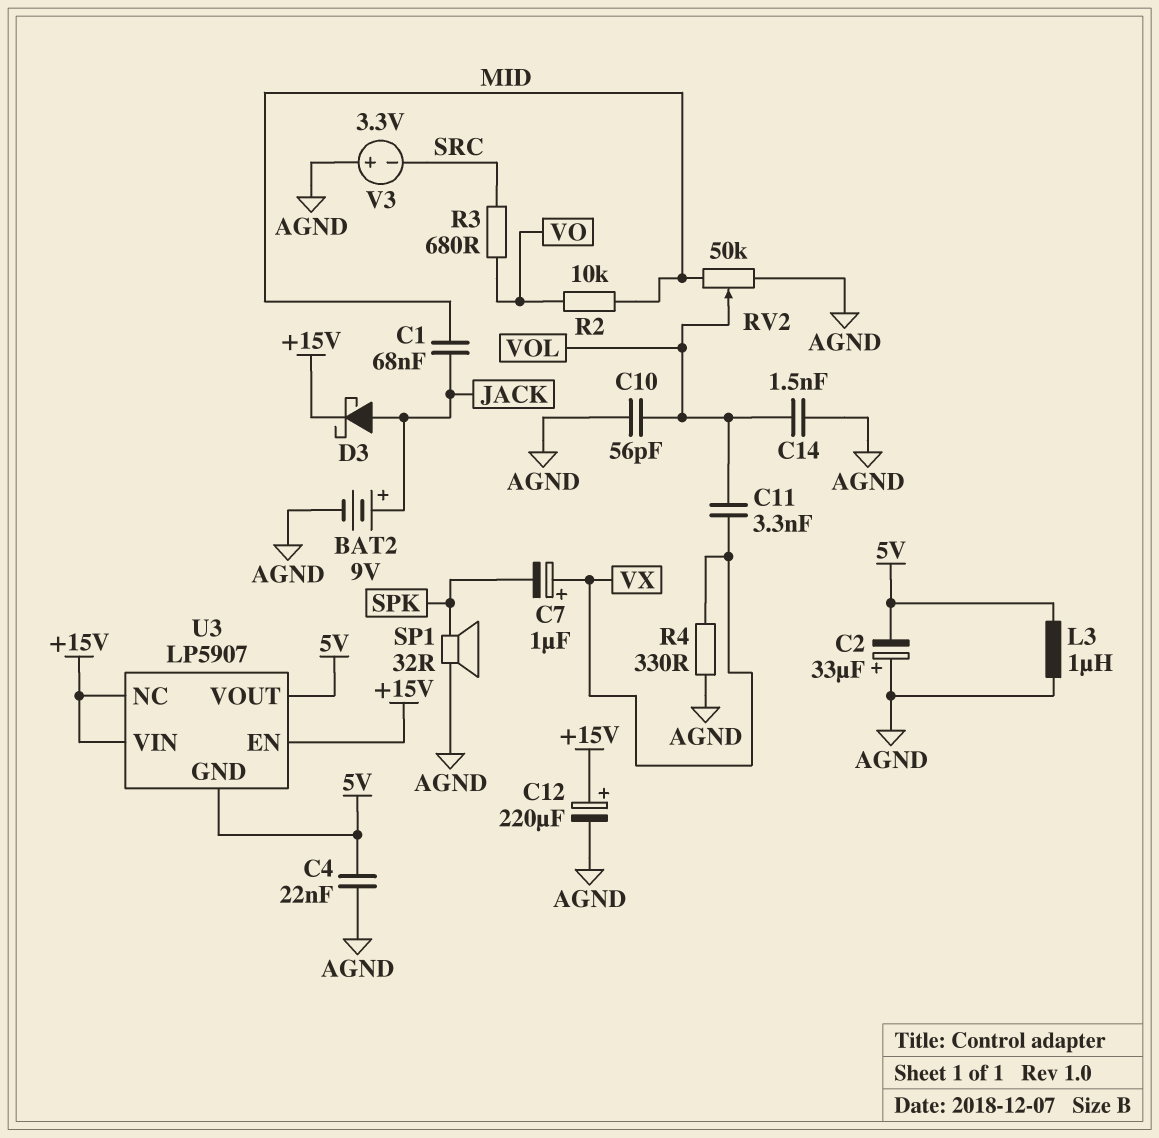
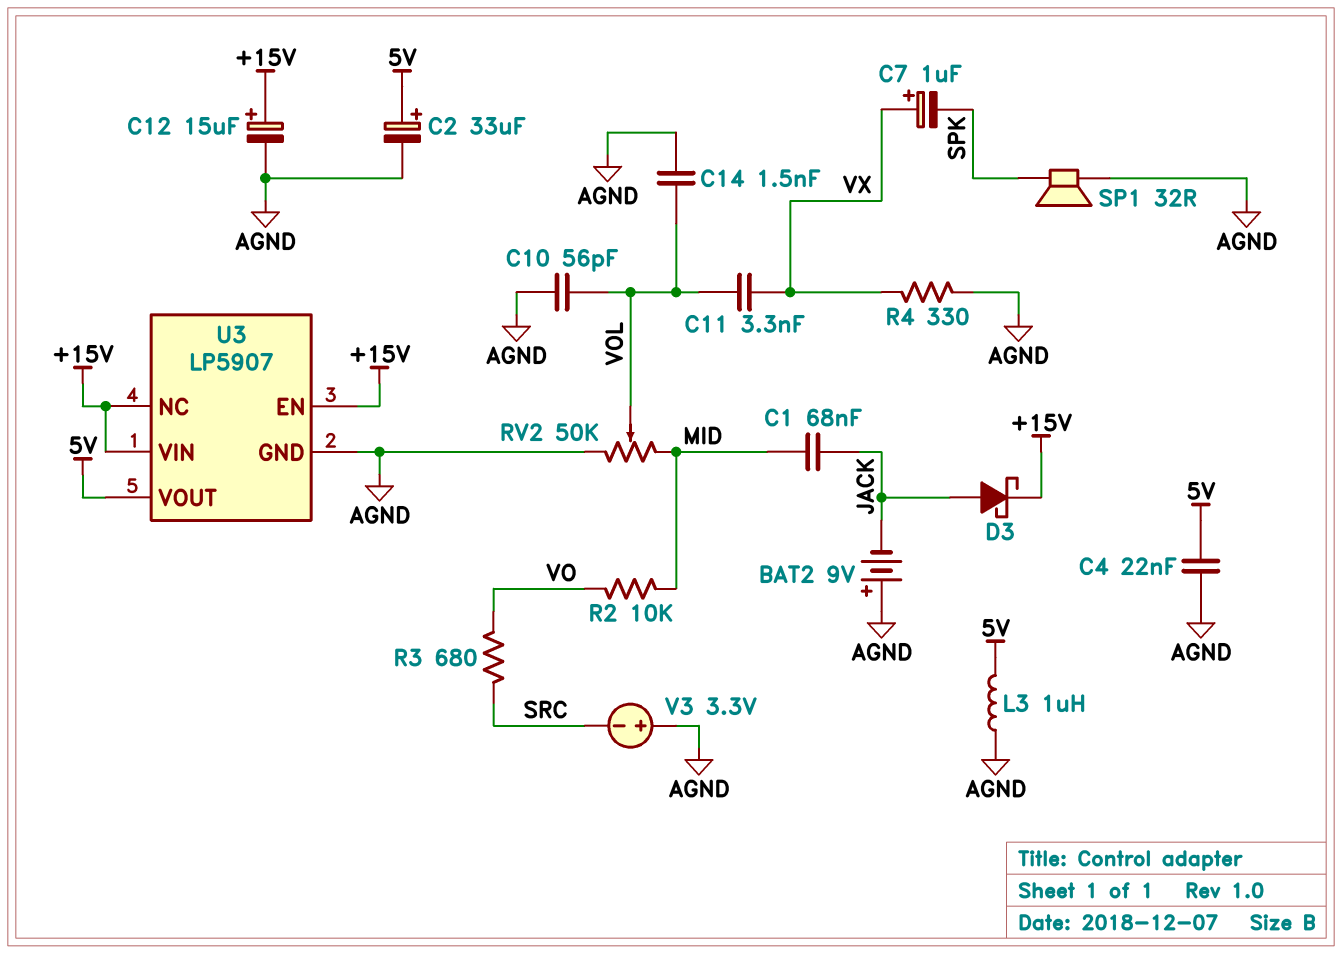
BAT2: 9V (plus JACK, minus AGND) -> 9V (plus AGND, minus JACK)
C2: 33uF (plus AGND, minus 5V) -> 33uF (plus 5V, minus AGND)
C12: 220uF (plus +15V, minus AGND) -> 15uF (plus +15V, minus AGND)
U3 pin GND: 5V -> AGND

